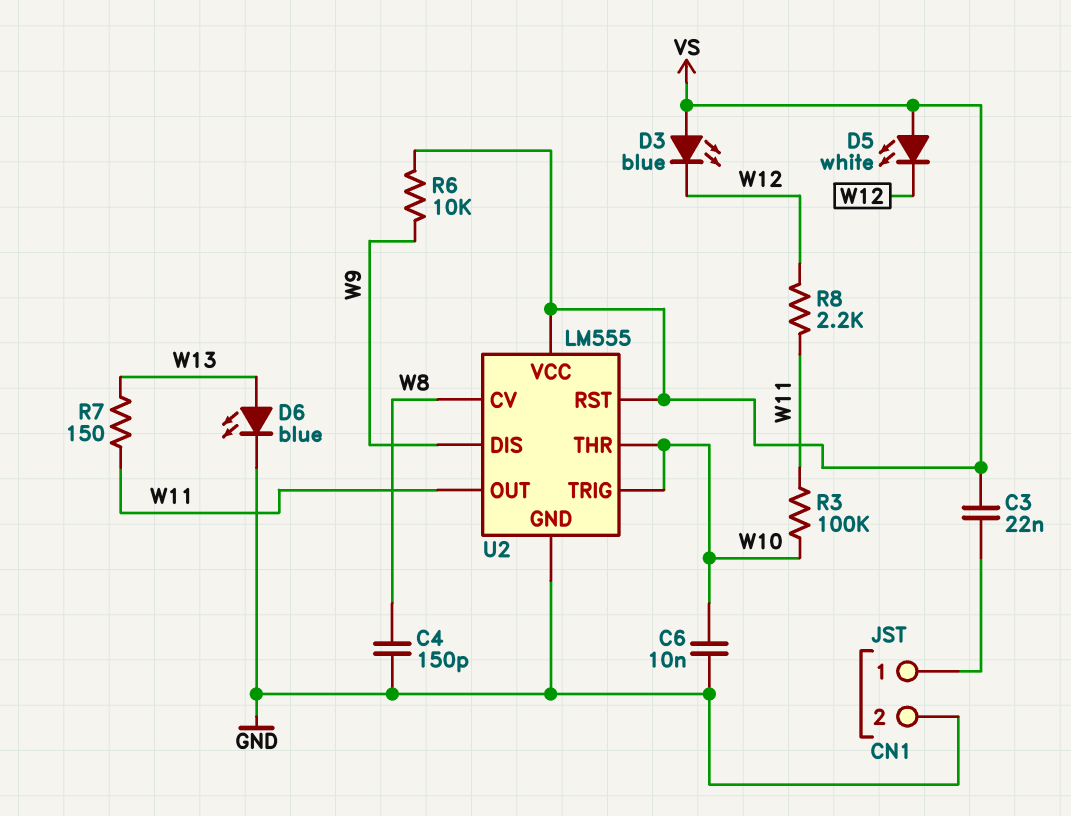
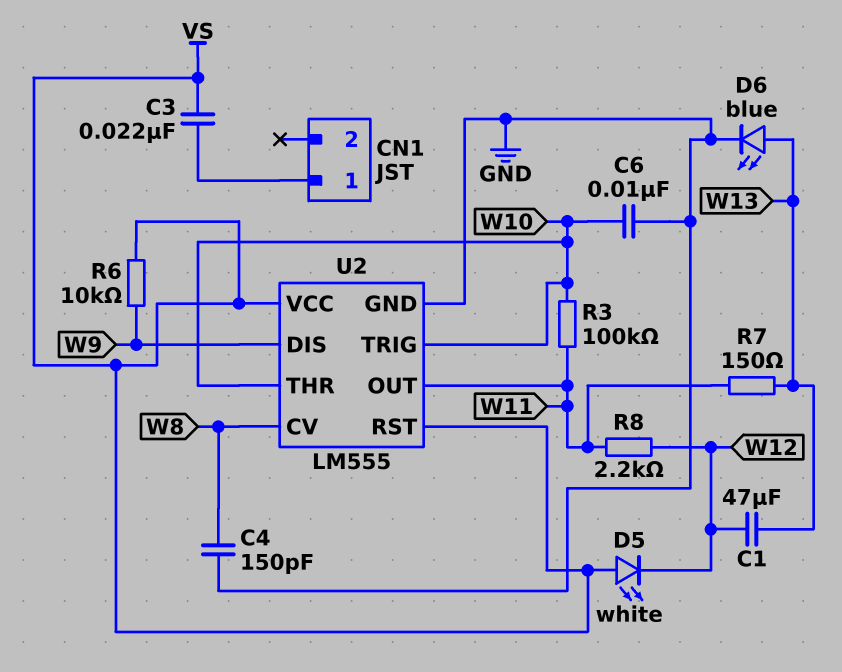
C1: none -> 47uF (W12, W13)
CN1 pin 2: GND -> none
D3: LED blue (A VS, K W12) -> none

